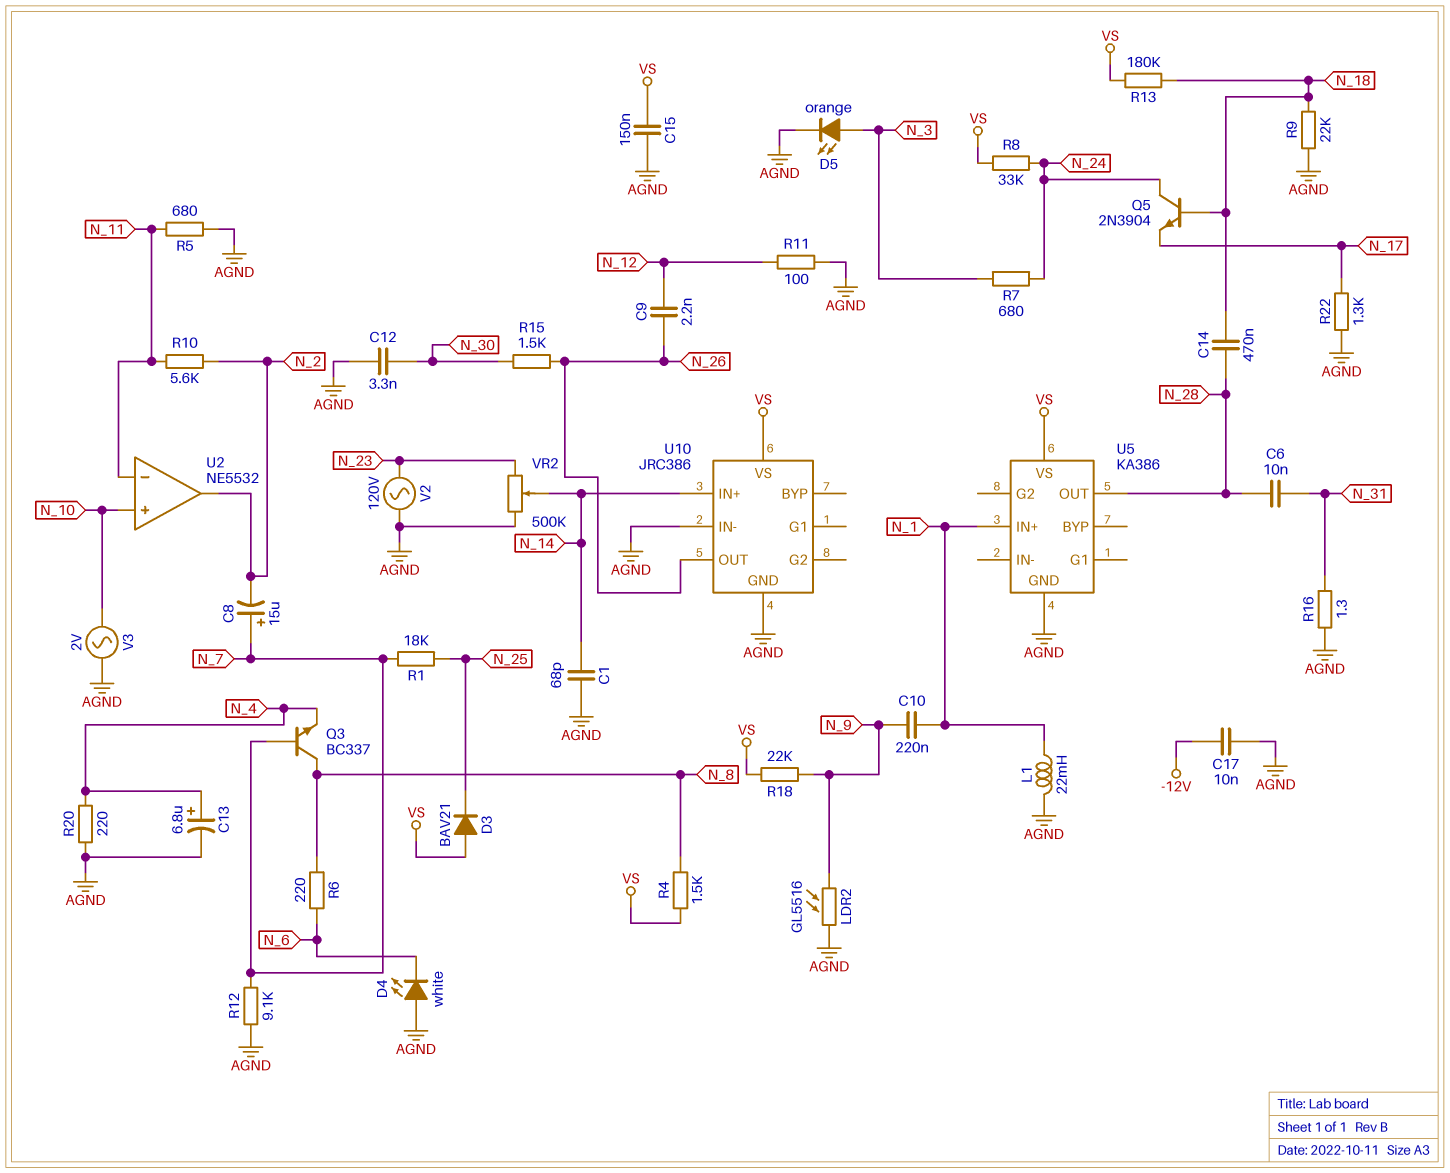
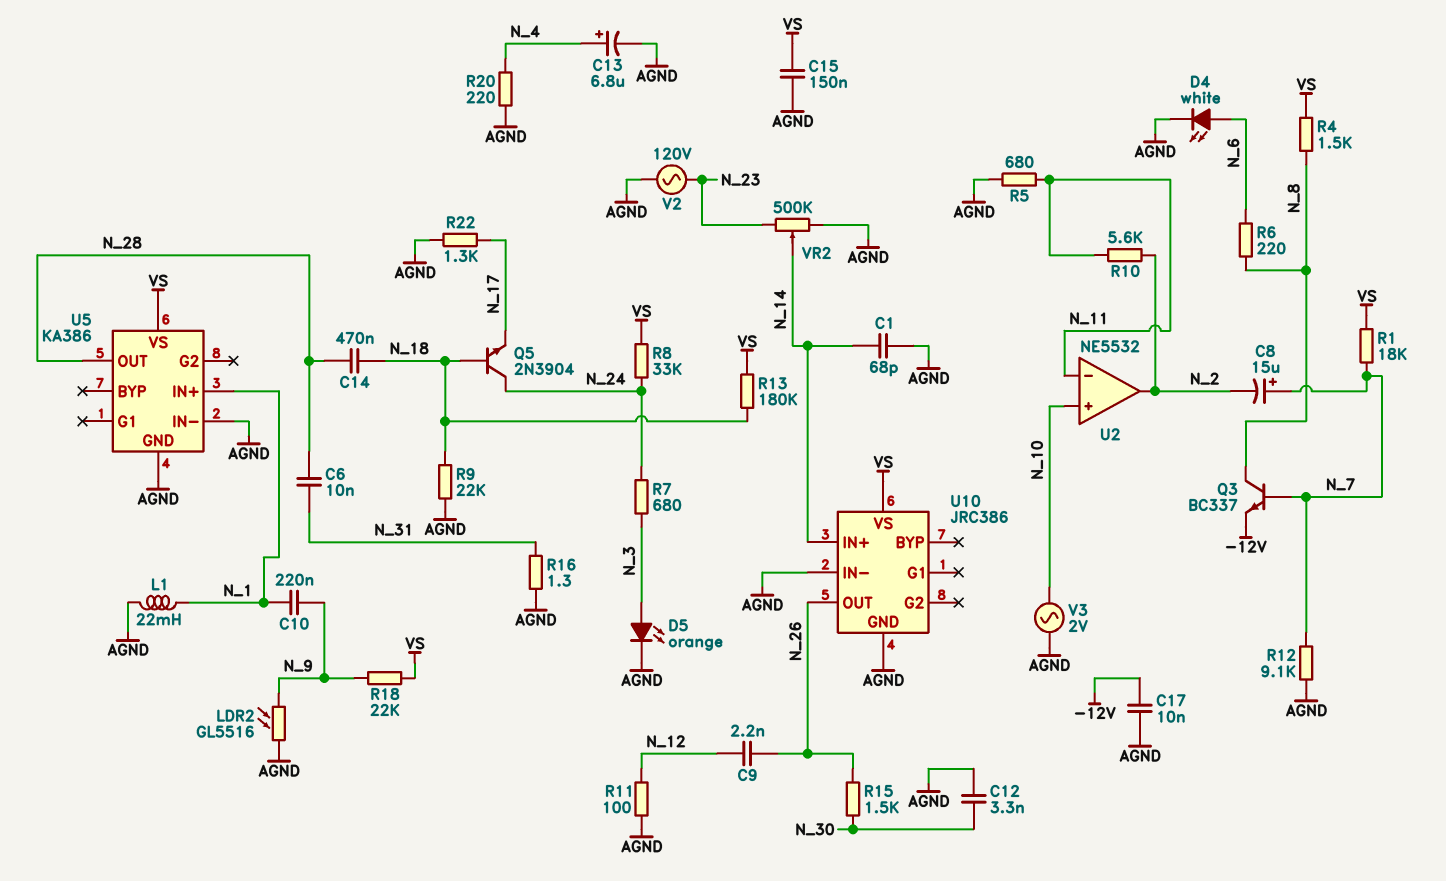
D3: diode BAV21 (A VS, K N_25) -> none
D4: LED white (A AGND, K N_6) -> LED white (A N_6, K AGND)
Q3: NPN BC337 (B N_7, C N_8, E N_4) -> NPN BC337 (B N_7, C N_8, E -12V)
R1: 18k (N_7, N_25) -> 18k (N_7, VS)
U5 pin IN-: none -> AGND

